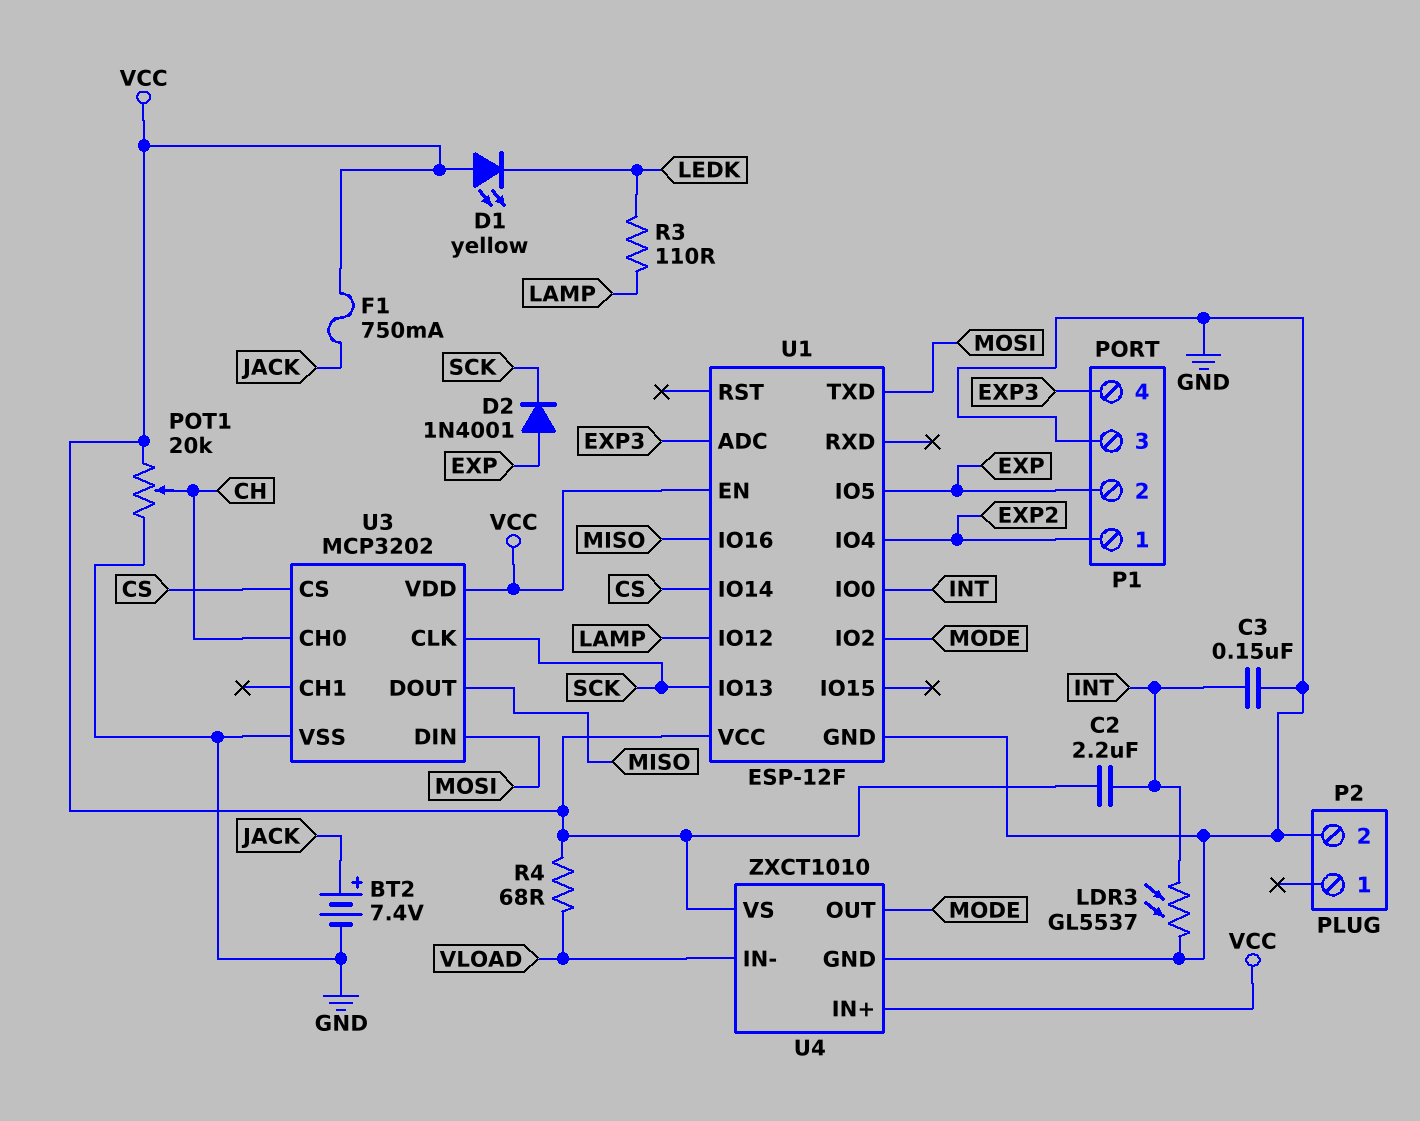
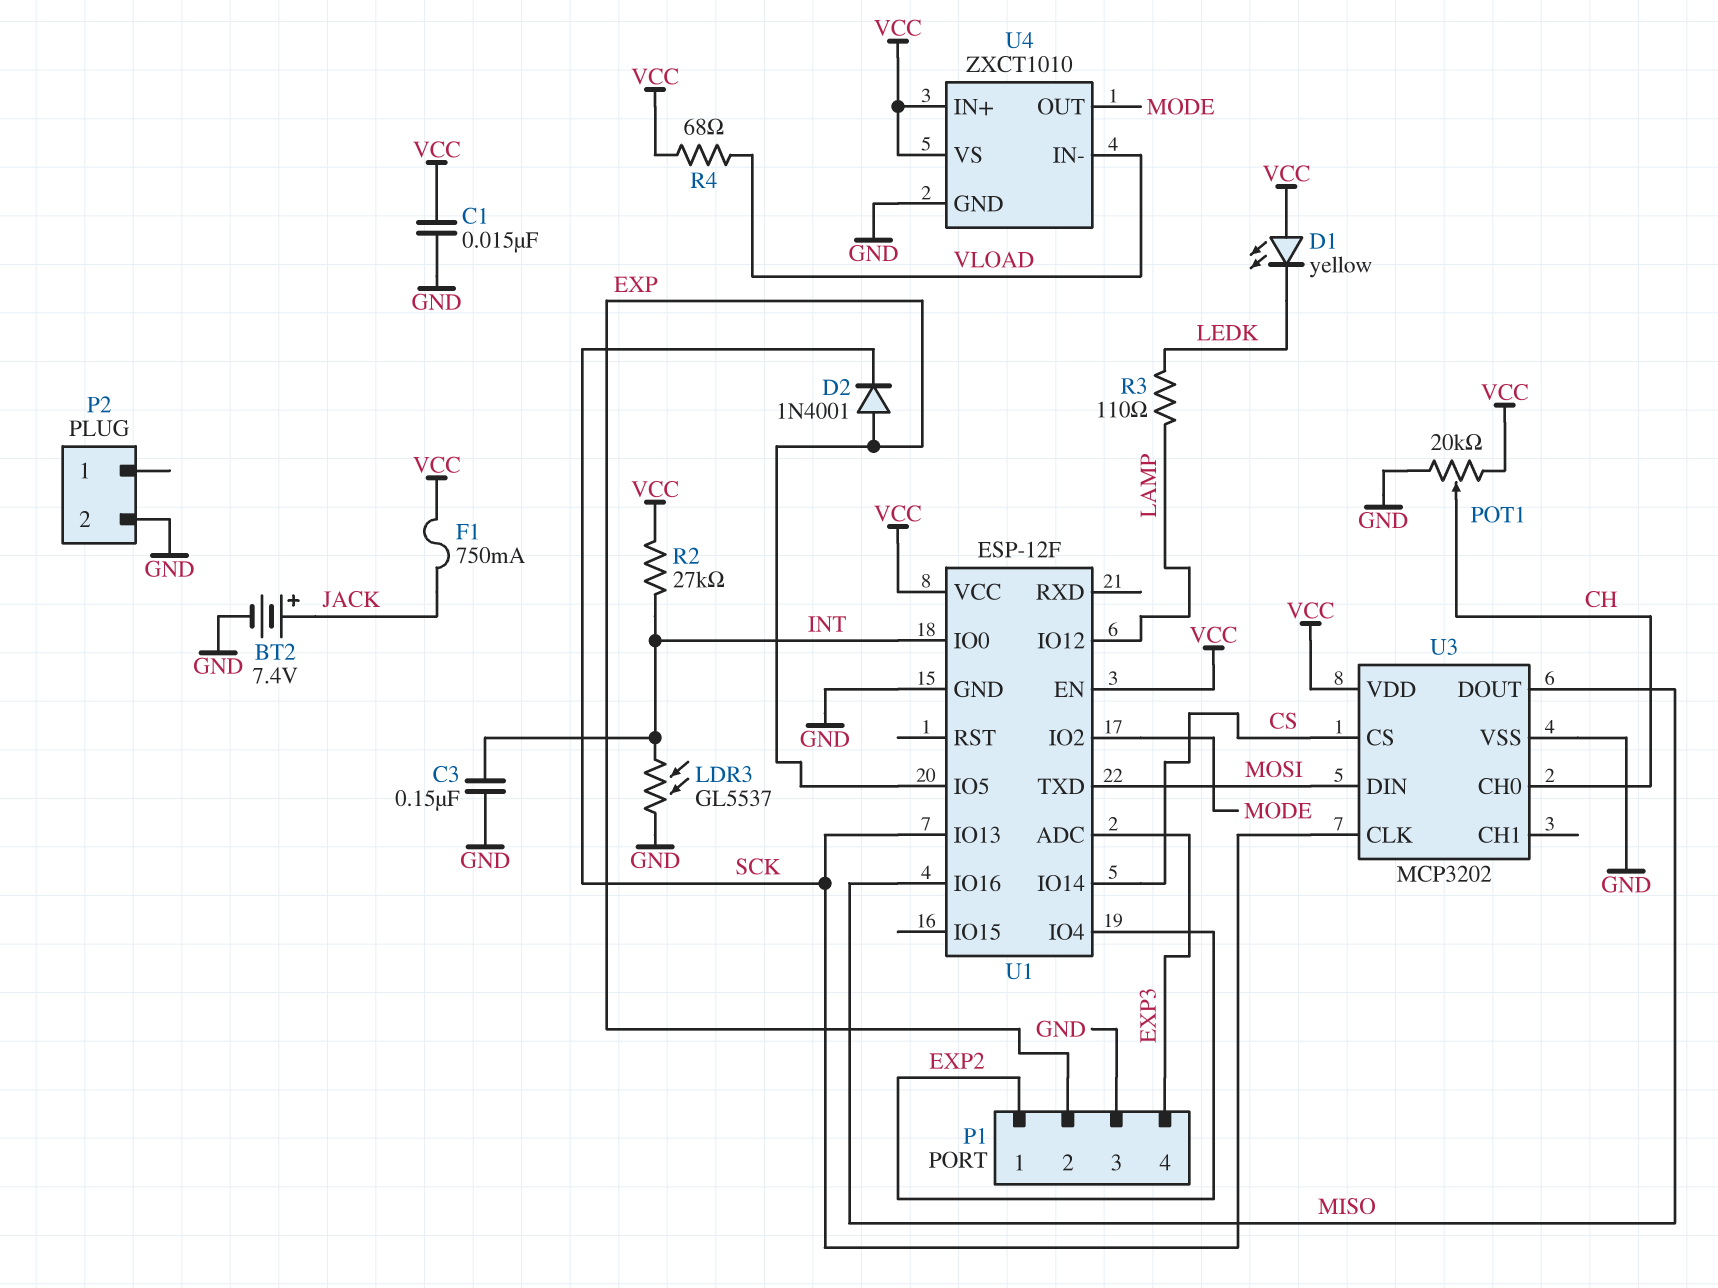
C1: none -> 15nF (GND, VCC)
C2: 2.2uF (INT, VCC) -> none
R2: none -> 27k (INT, VCC)

